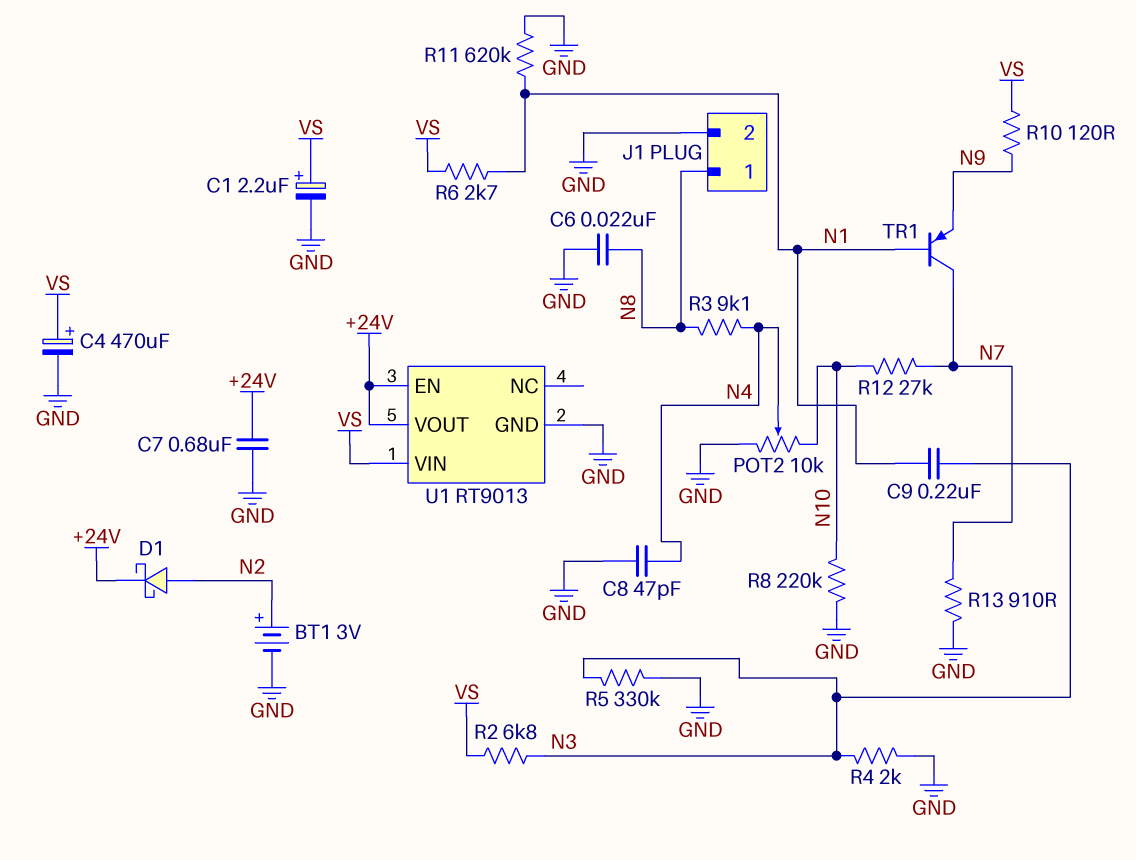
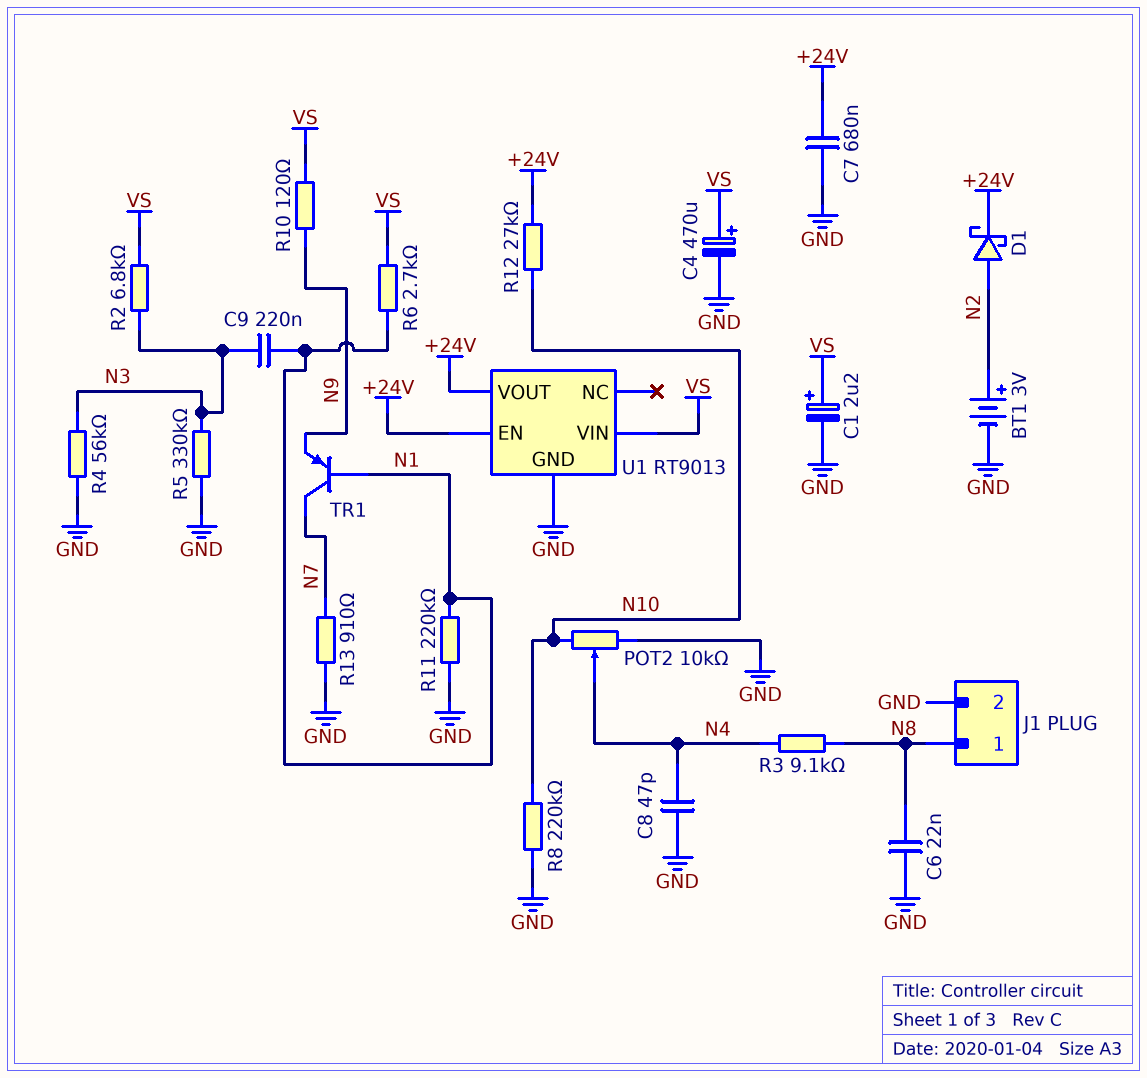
R4: 2k (GND, N3) -> 56k (GND, N3)
R11: 620k (GND, N1) -> 220k (GND, N1)
R12: 27k (N7, N10) -> 27k (+24V, N10)

